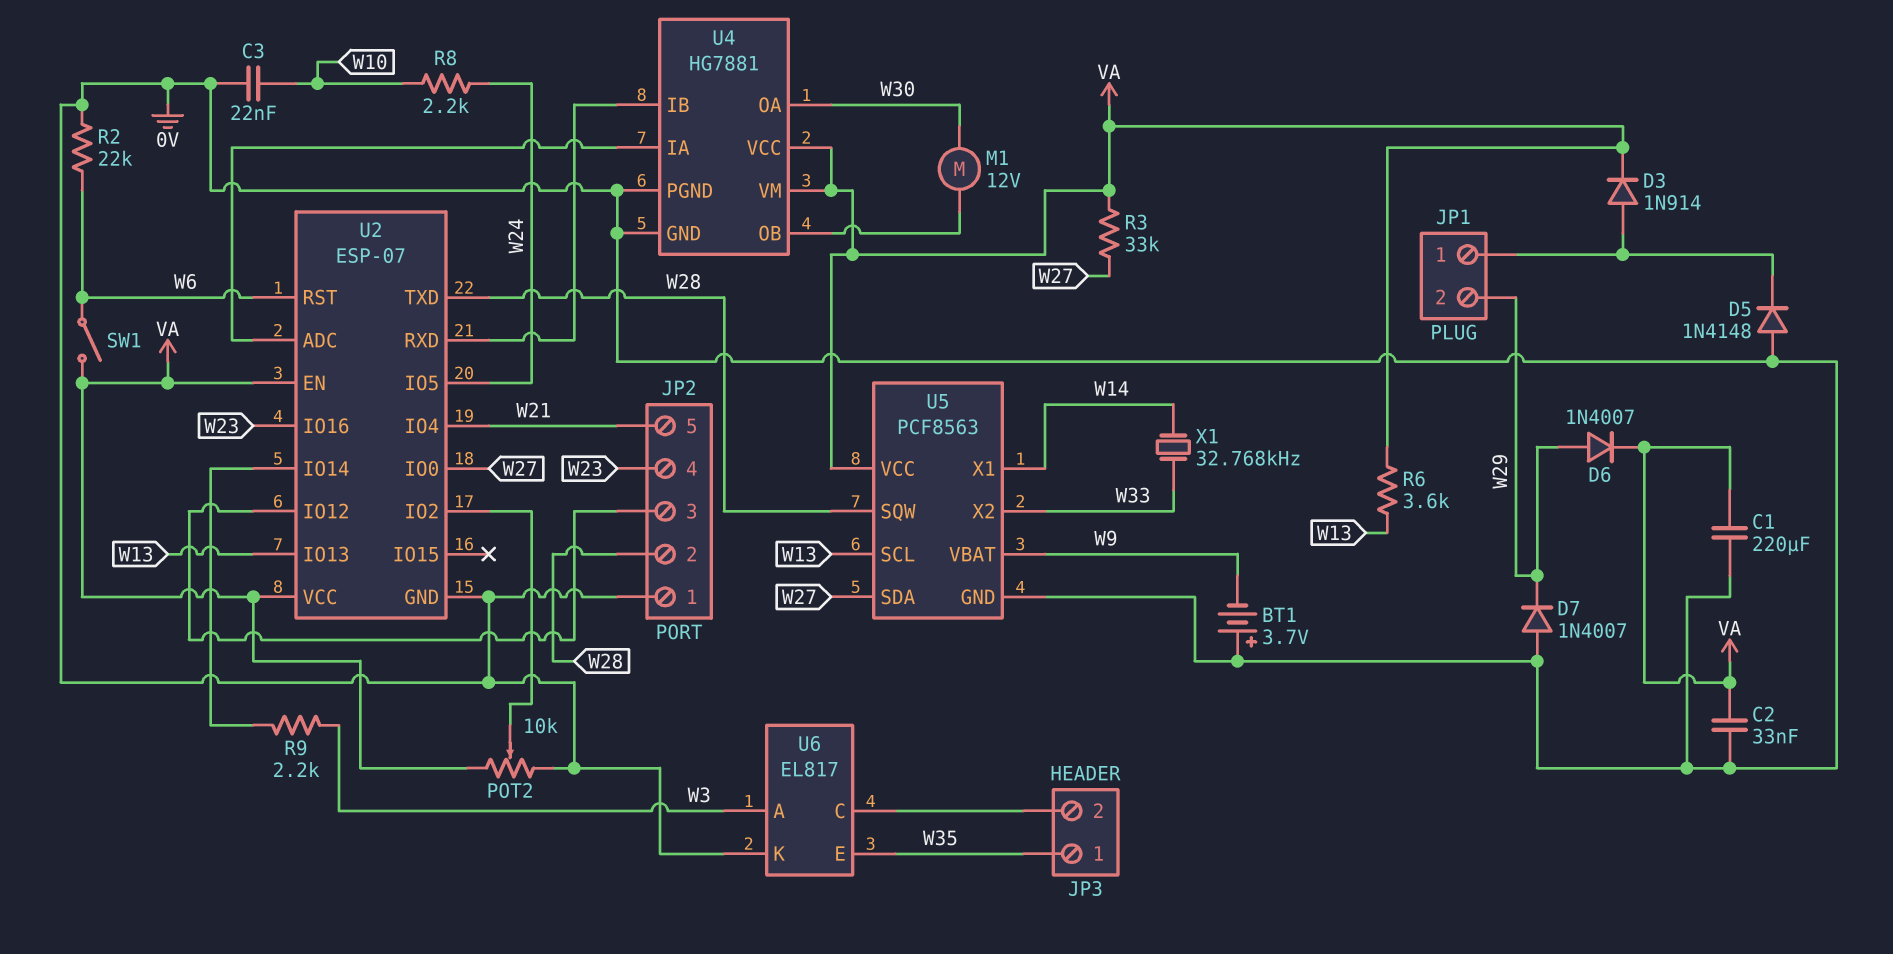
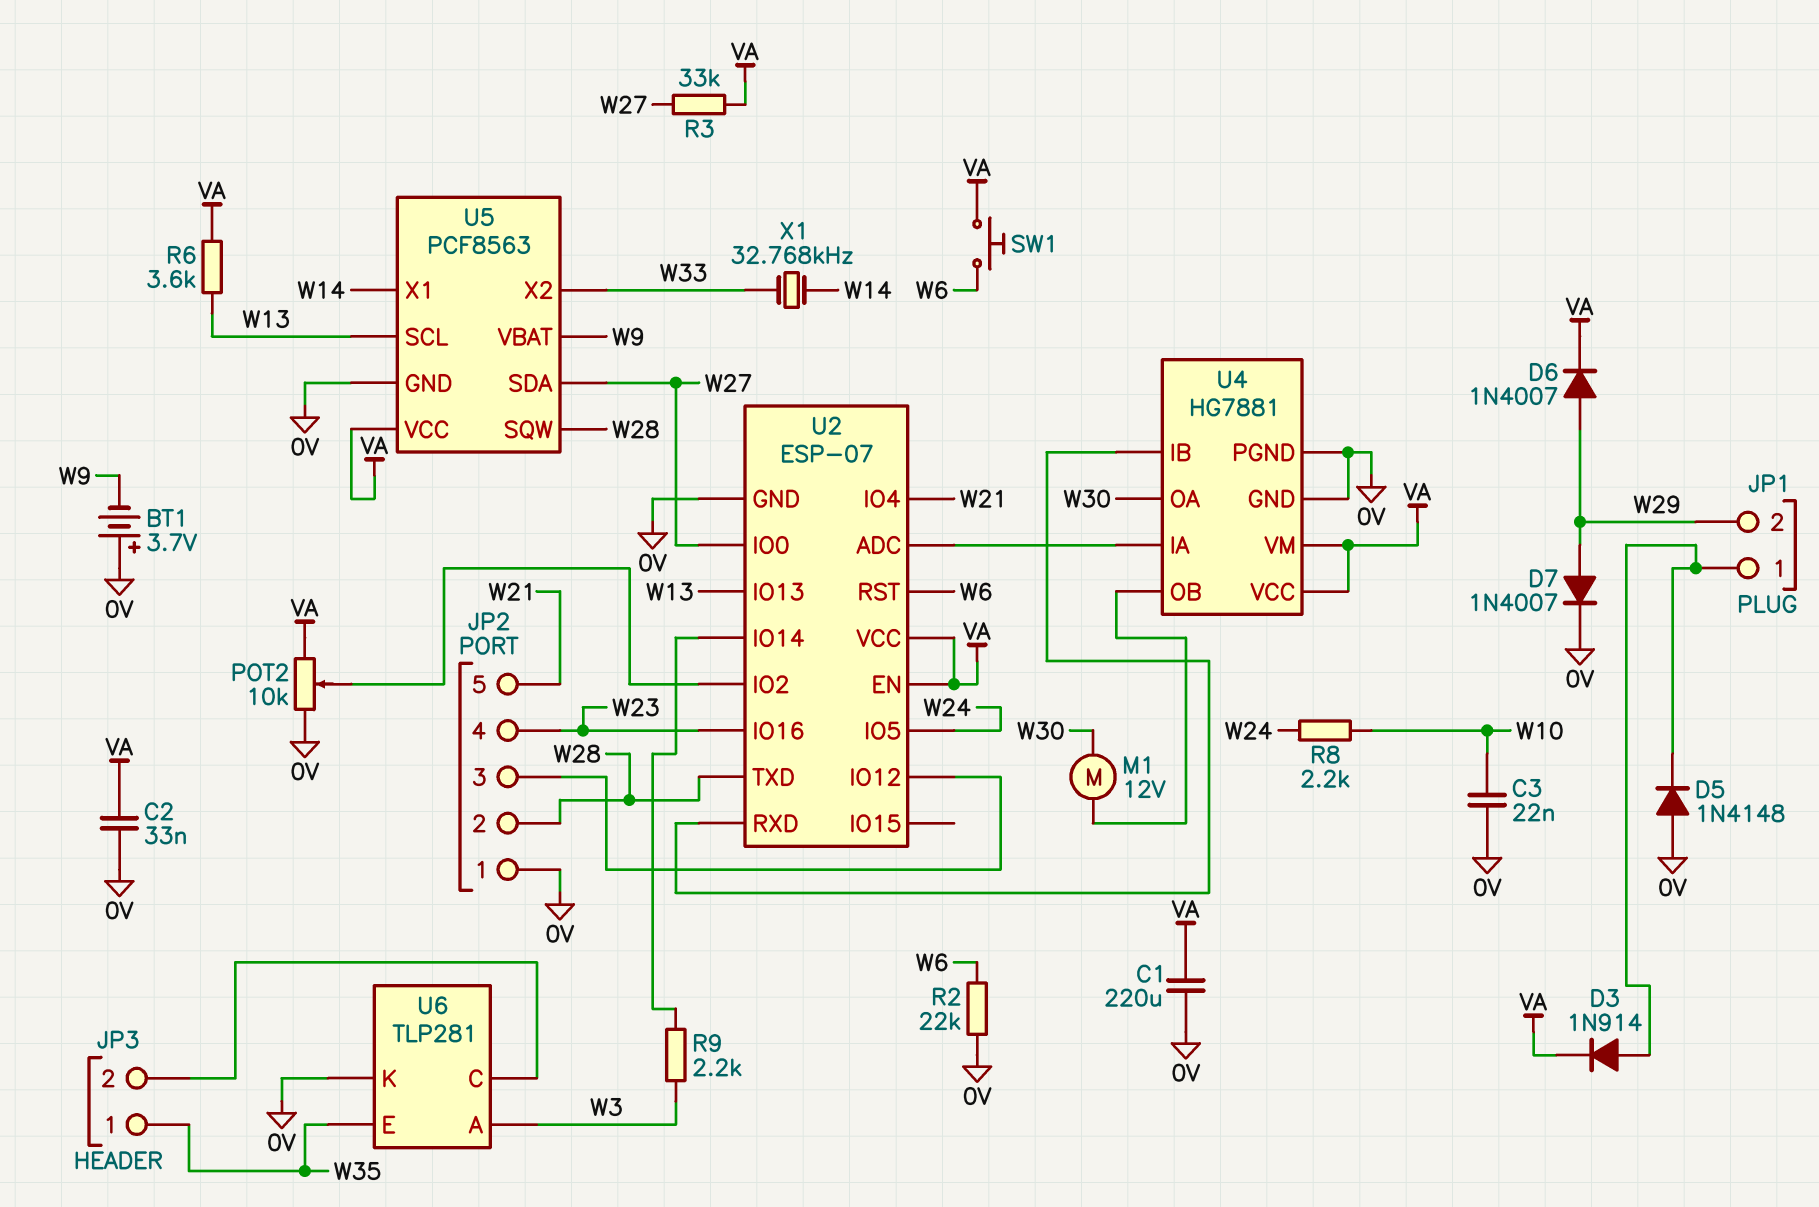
D7: diode 1N4007 (A 0V, K W29) -> diode 1N4007 (A W29, K 0V)
SW1: switch (VA, W6) -> button (VA, W6)
U6: EL817 -> TLP281

